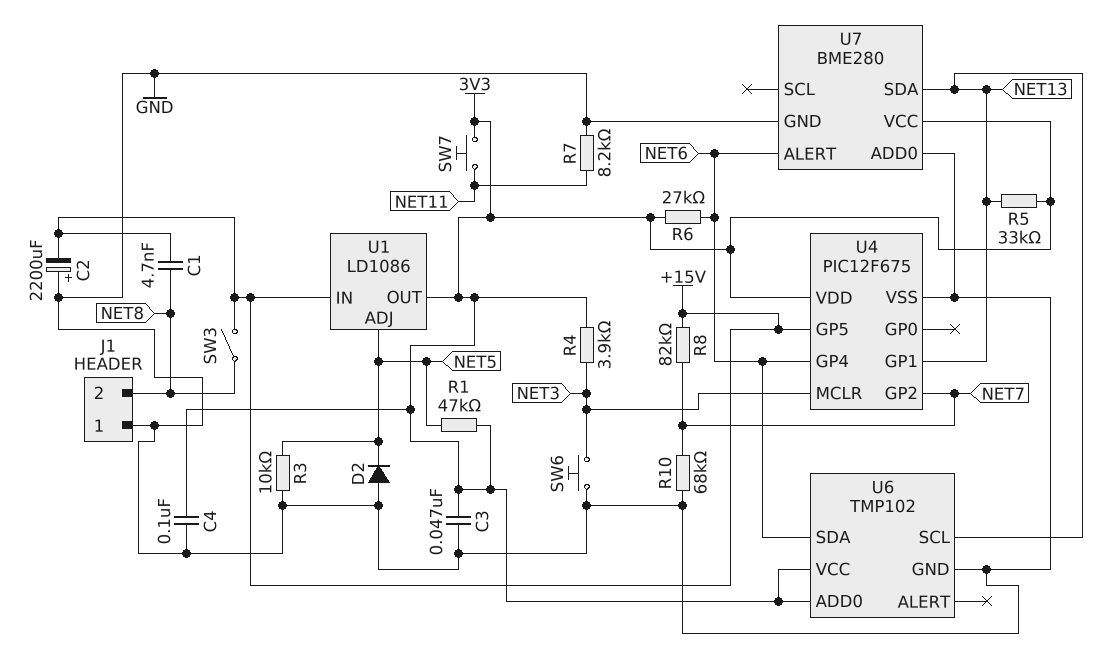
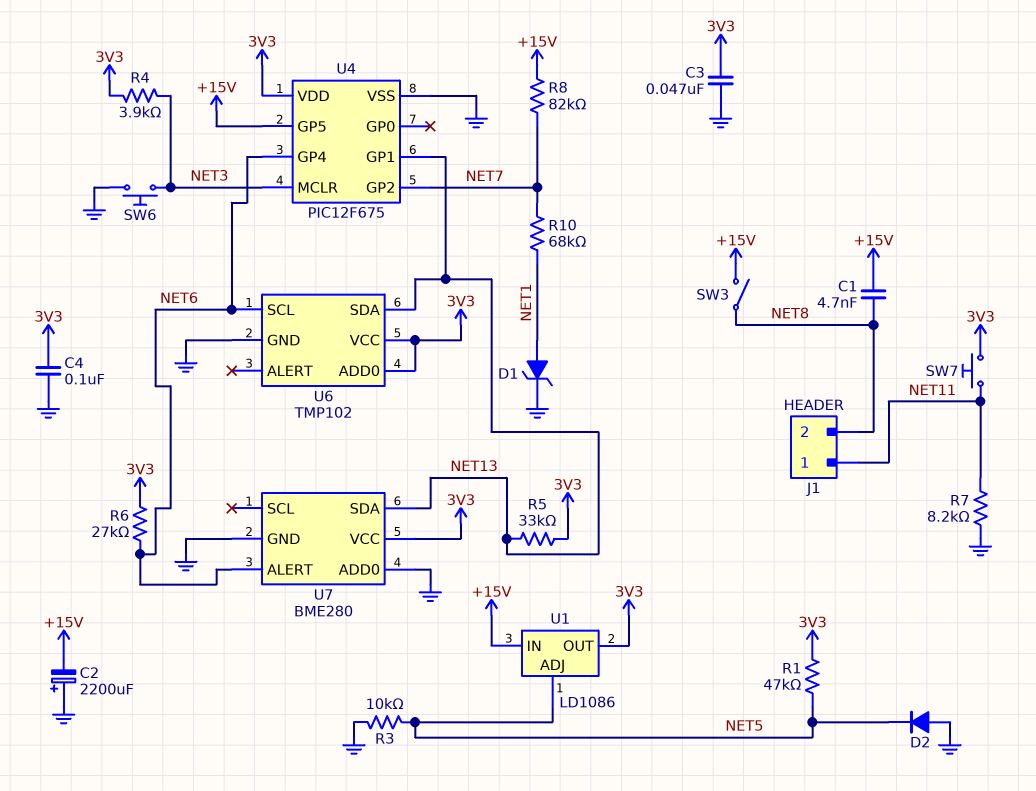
D1: none -> zener (A NET1, K GND)
J1 pin 1: GND -> NET11
R10: 68k (GND, NET7) -> 68k (NET1, NET7)
U6 pin SCL: NET13 -> NET6
U6 pin SDA: NET6 -> NET13

